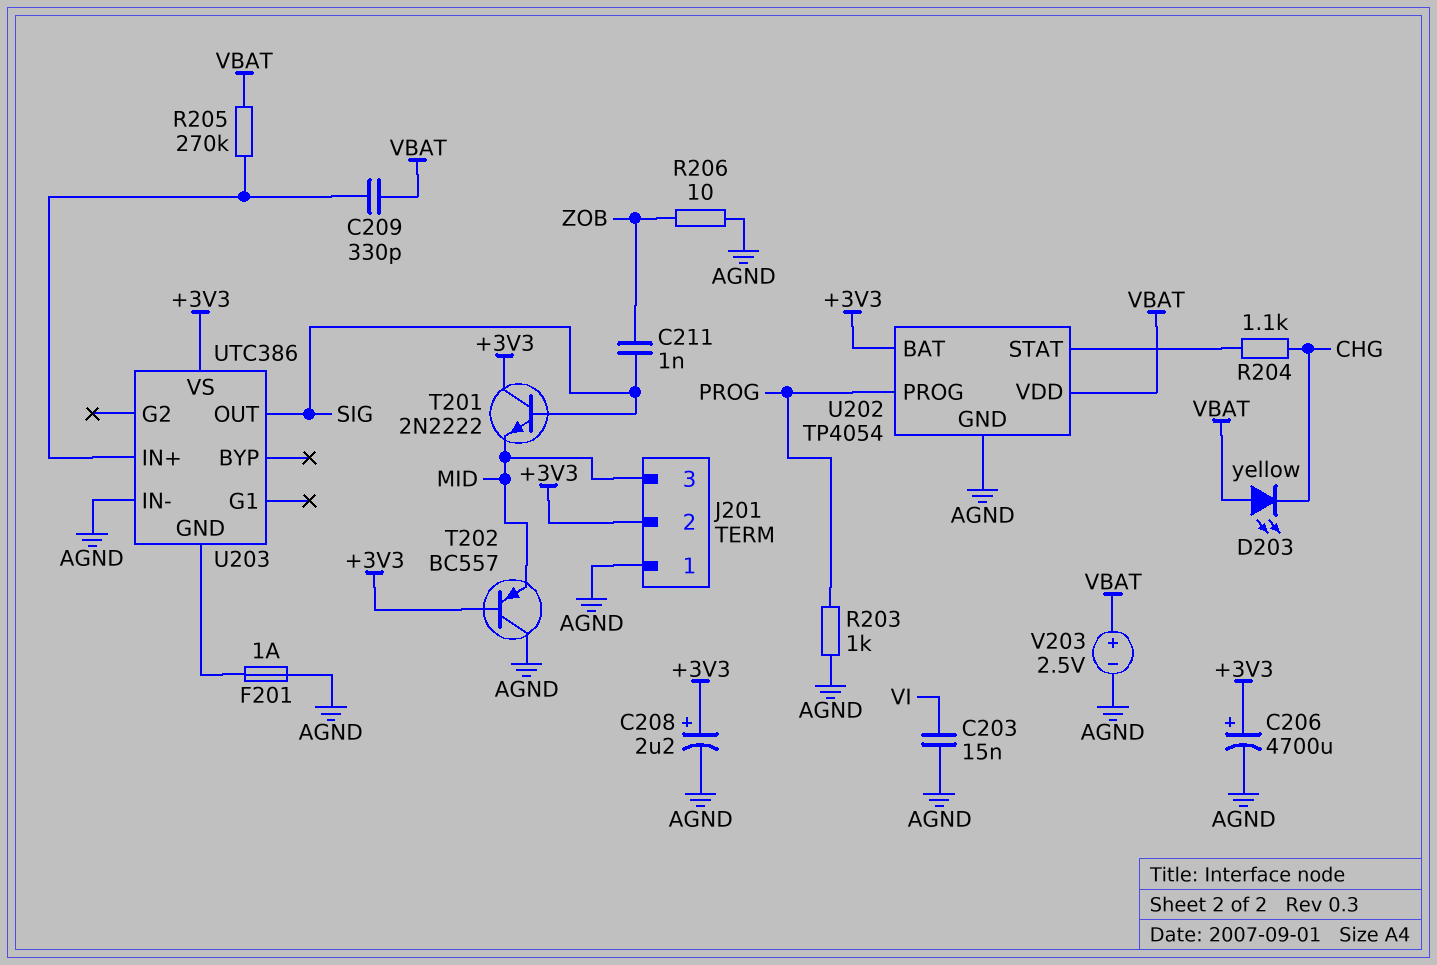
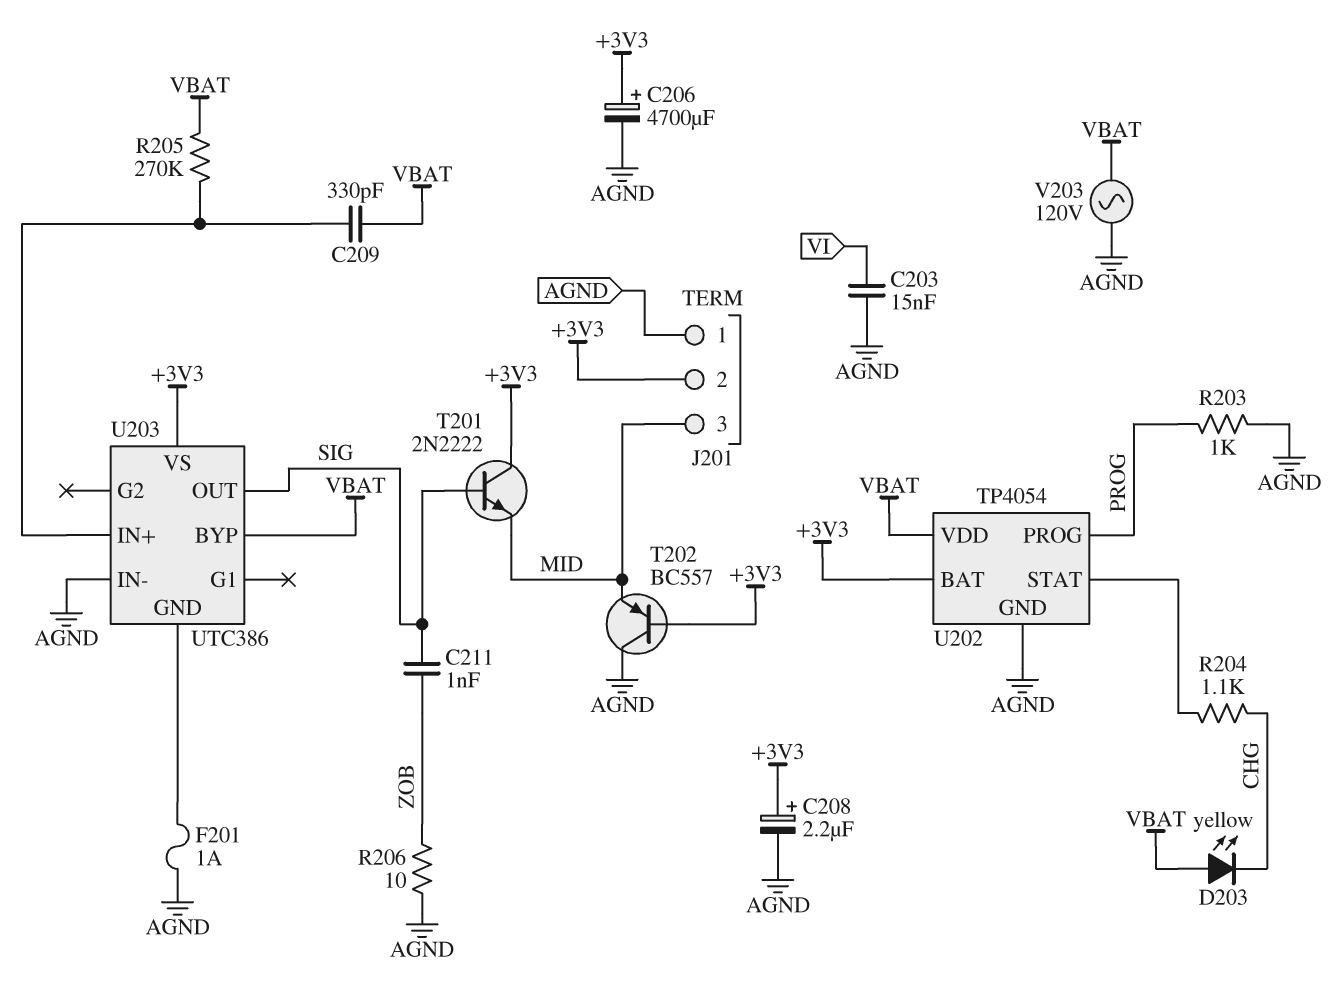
U203 pin BYP: none -> VBAT
V203: 2.5V (plus VBAT, minus AGND) -> AC 120V (AGND, VBAT)

